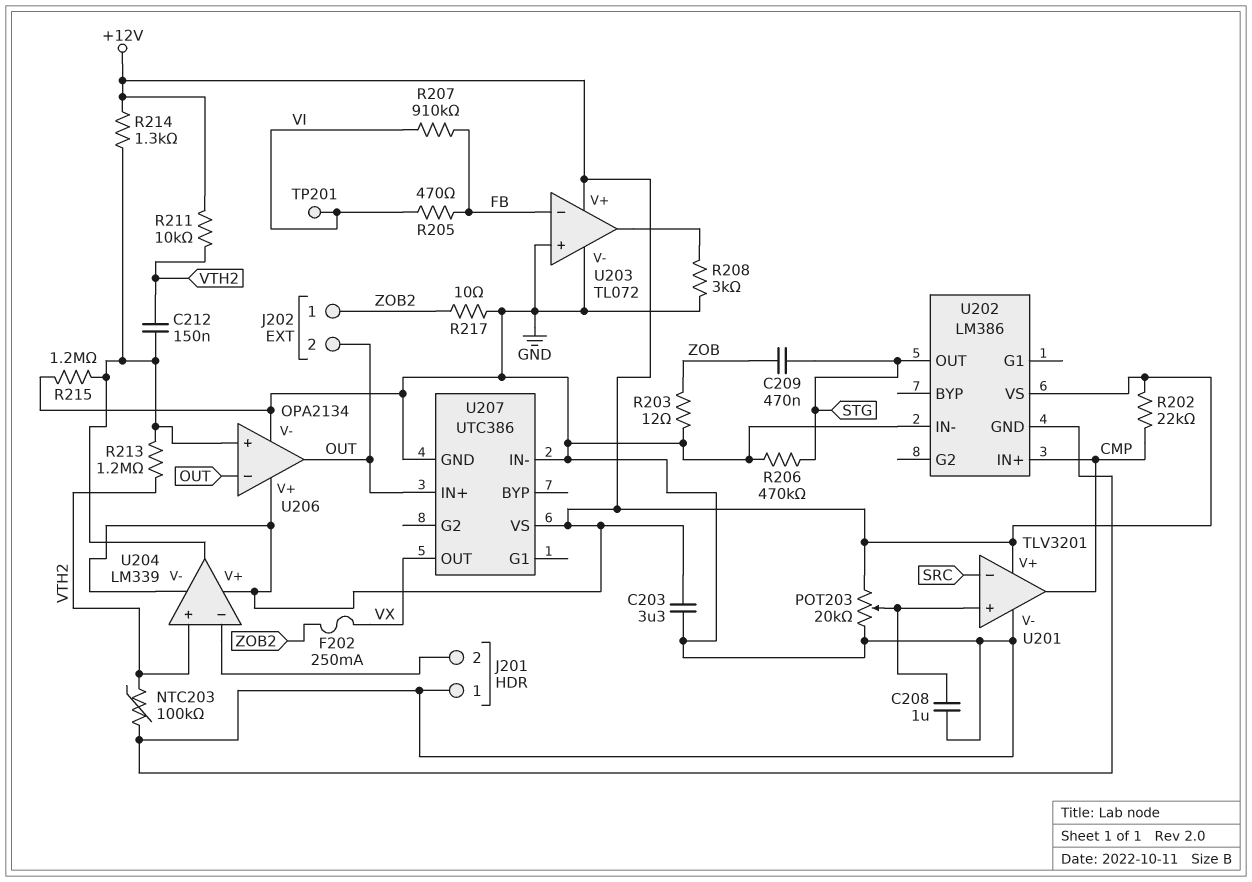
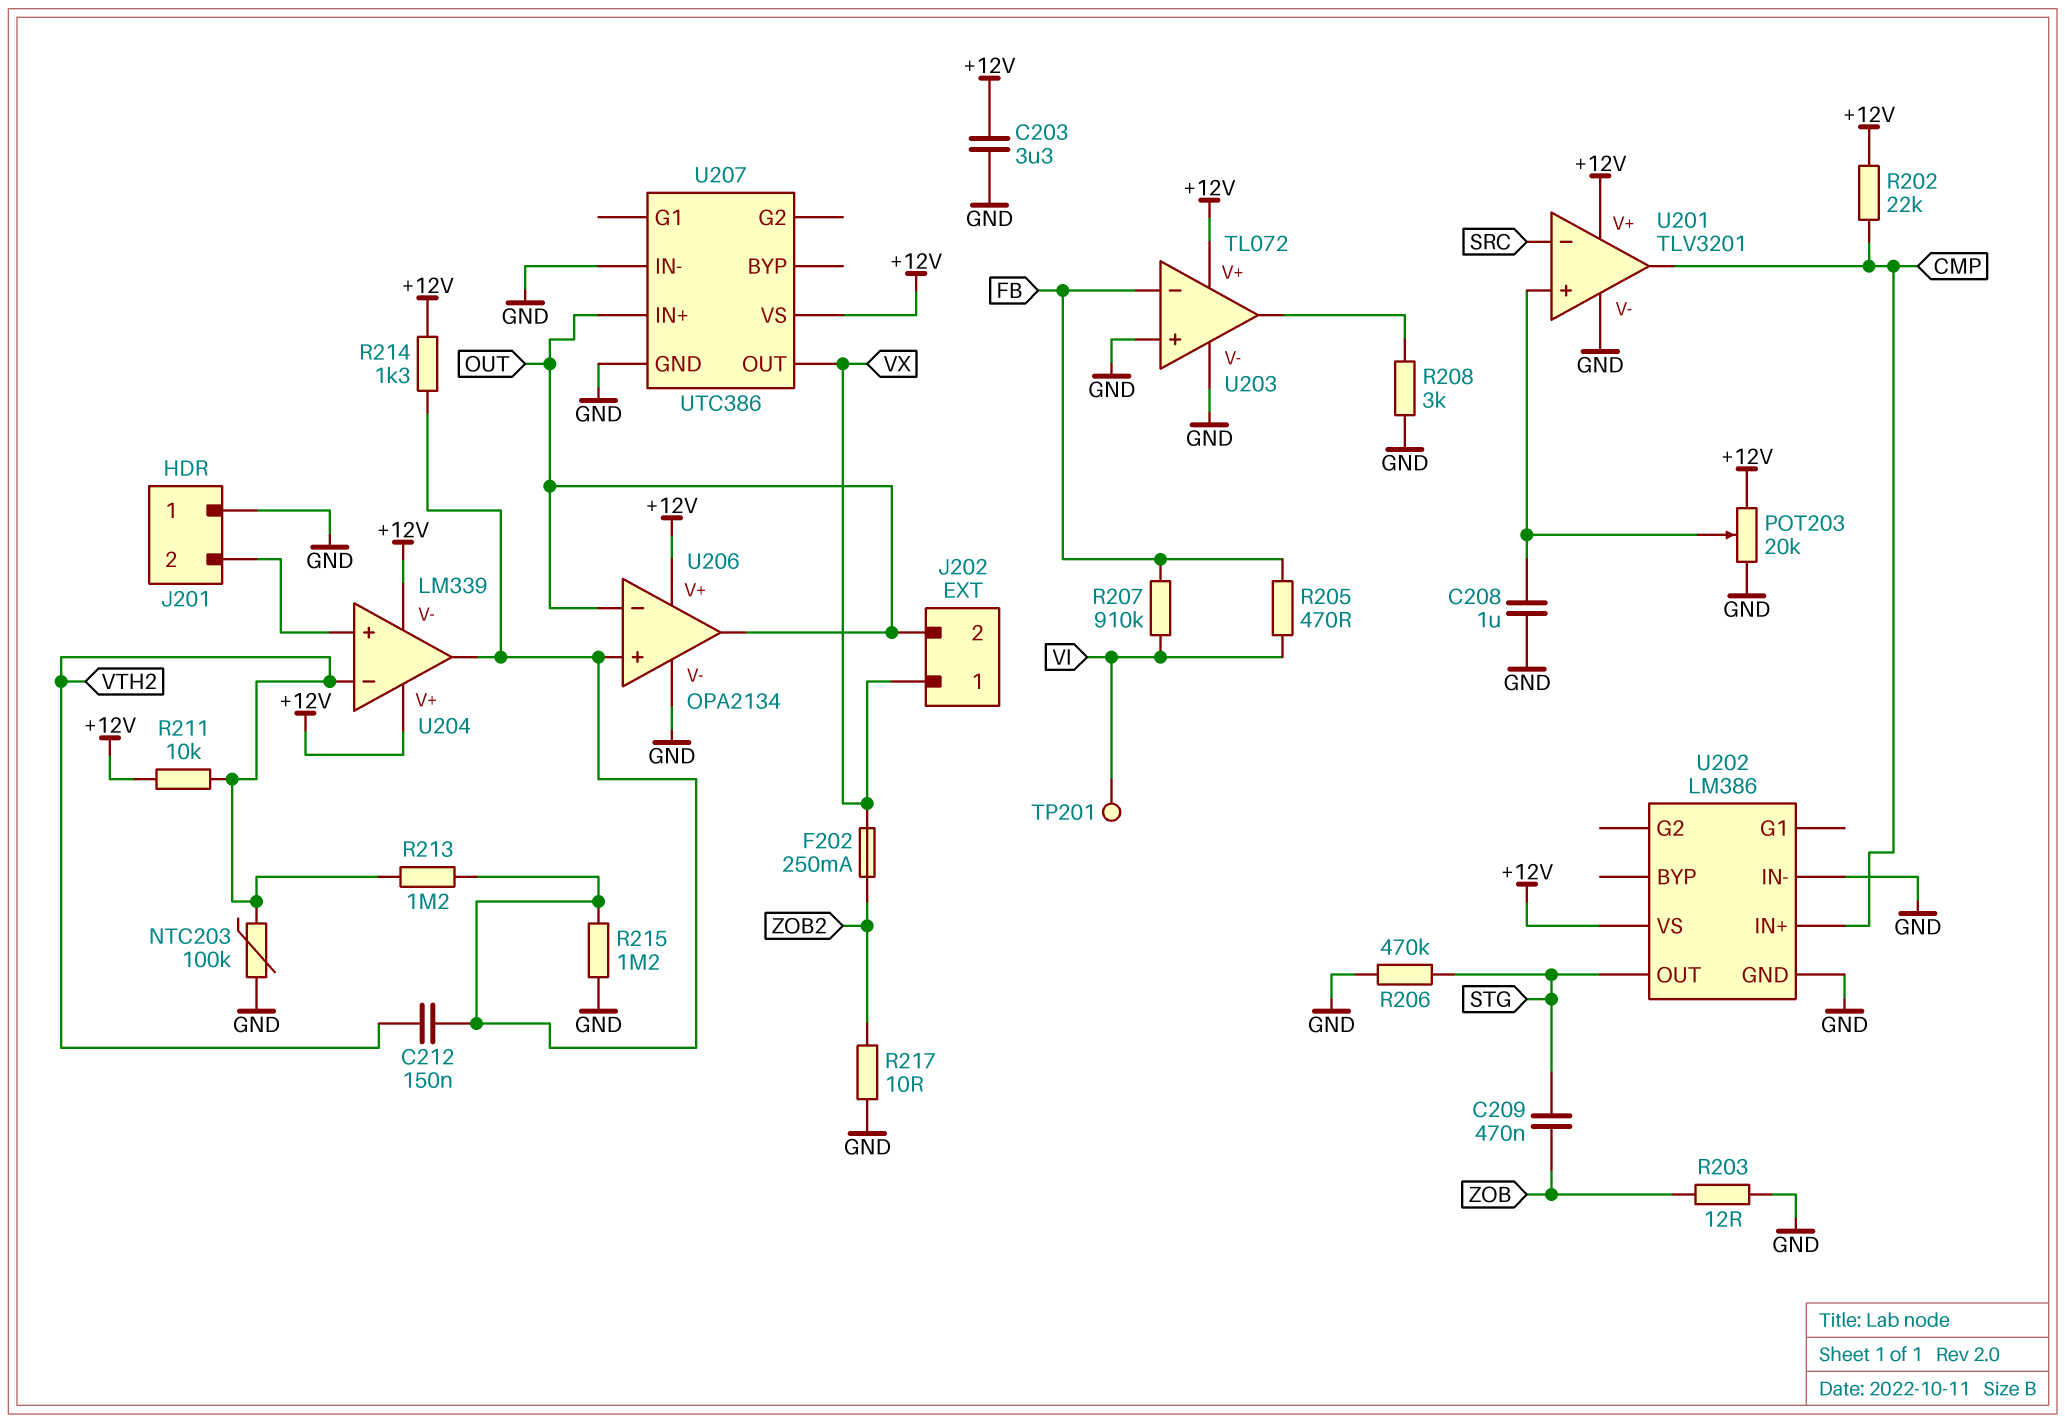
J202 pin 1: ZOB2 -> VX
U204 pin in+: VTH2 -> J201/2
U204 pin in-: J201/2 -> VTH2

